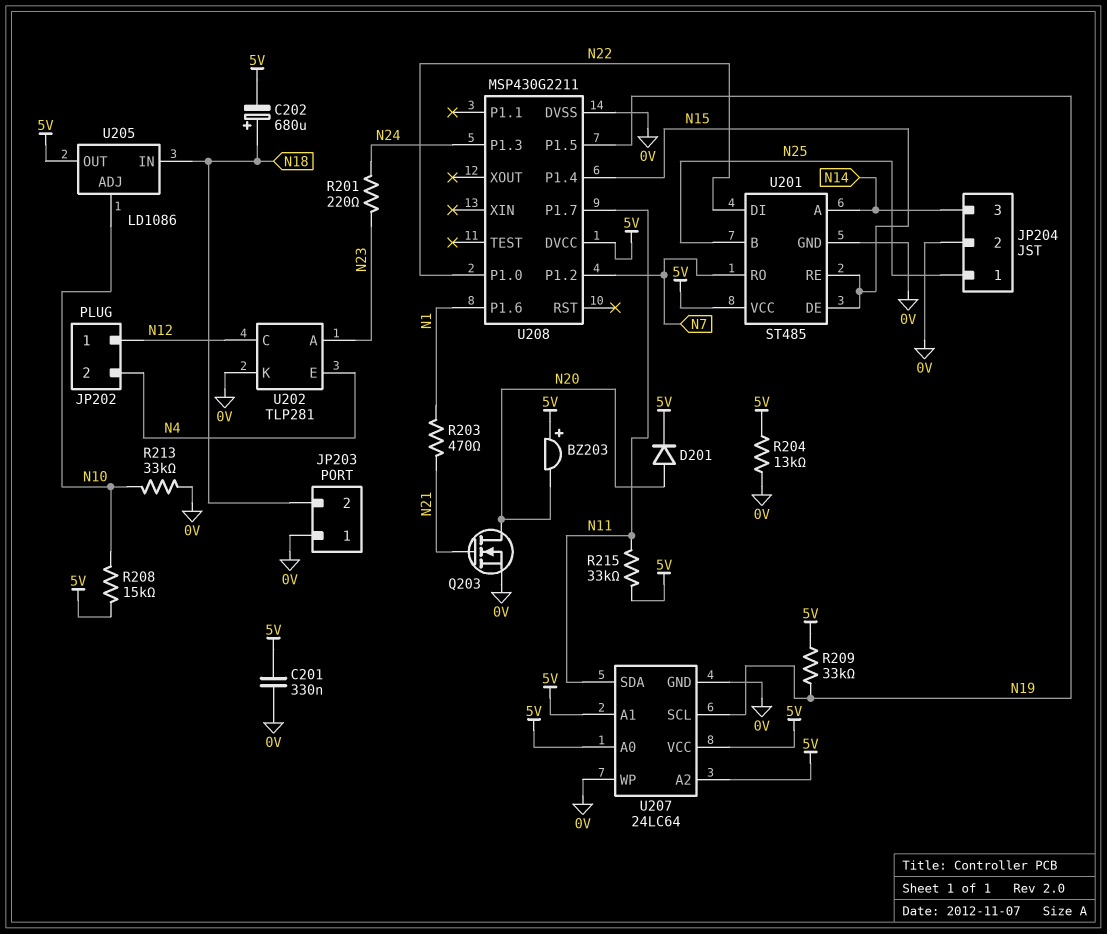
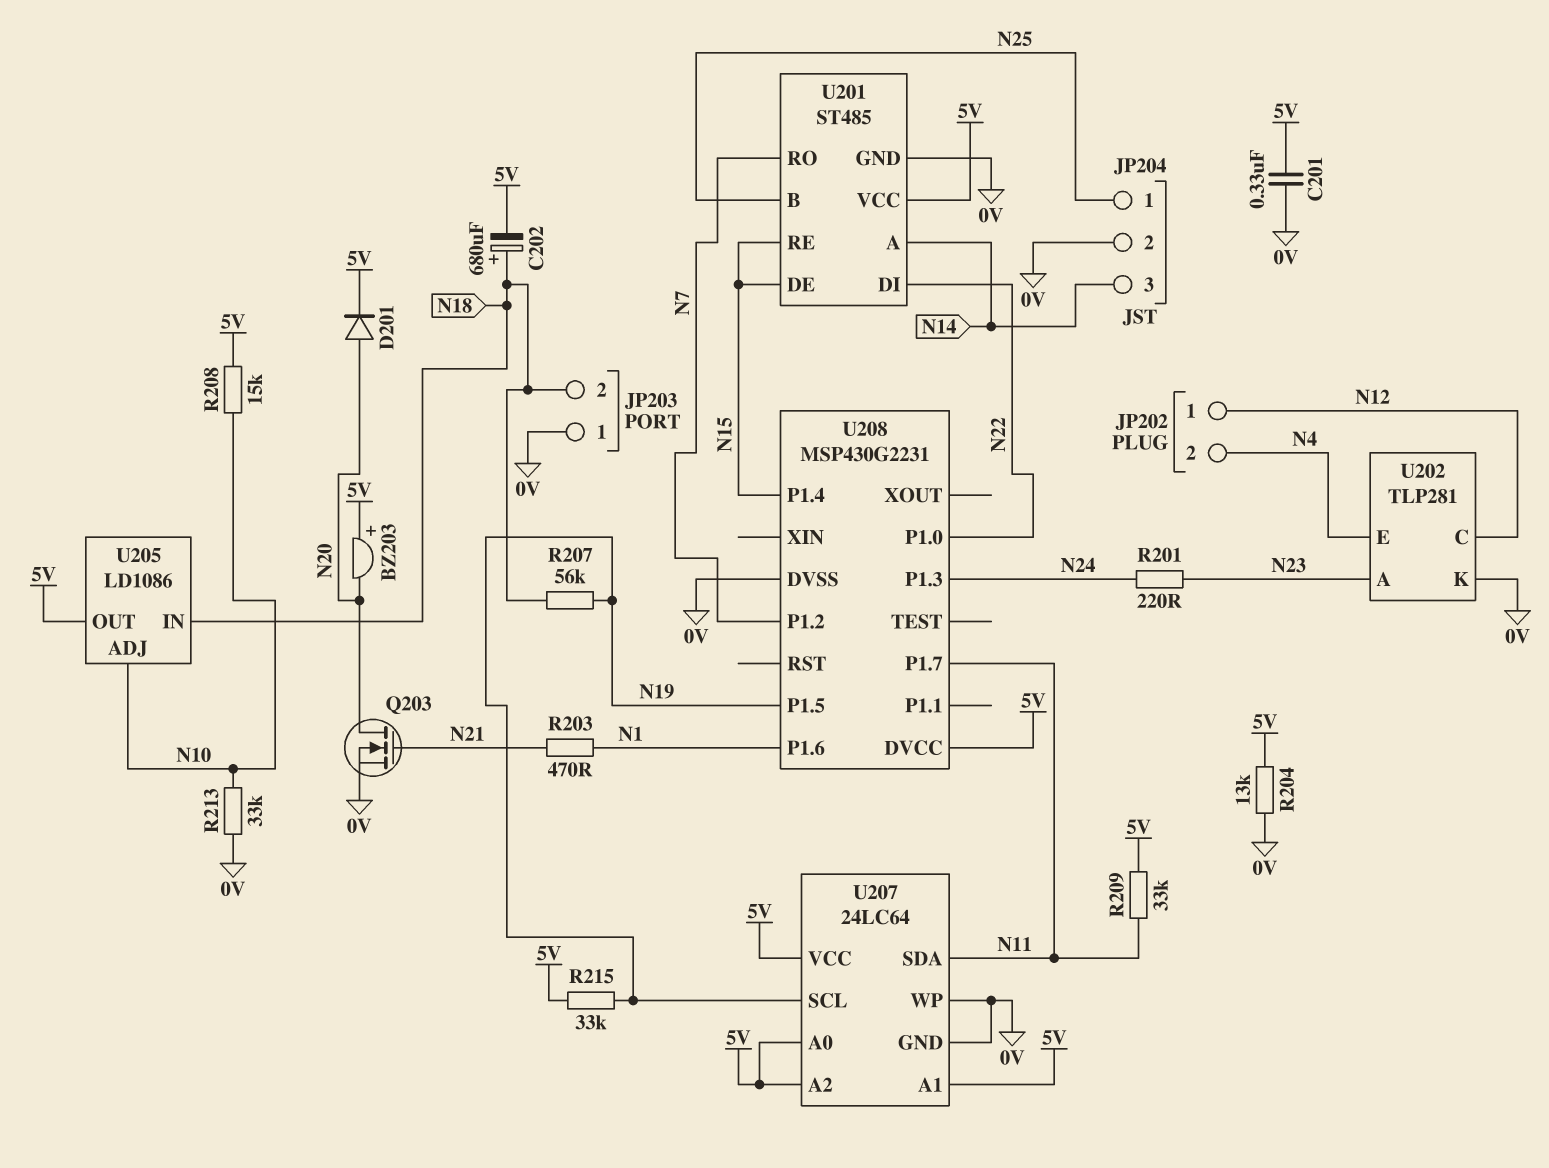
R207: none -> 56k (N18, N19)
R209: 33k (5V, N19) -> 33k (5V, N11)
R215: 33k (5V, N11) -> 33k (5V, N19)
U208: MSP430G2211 -> MSP430G2231

